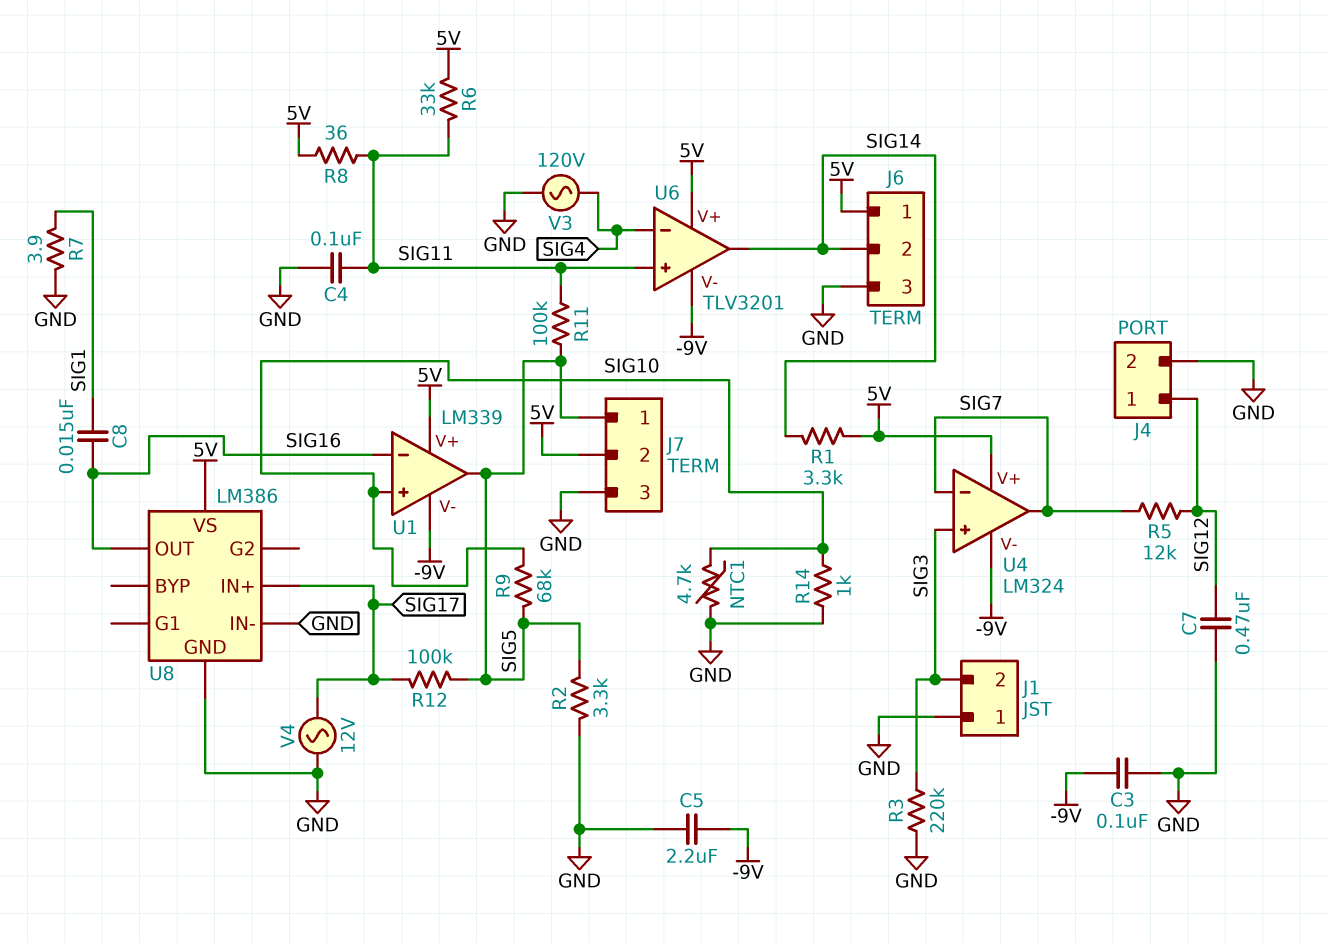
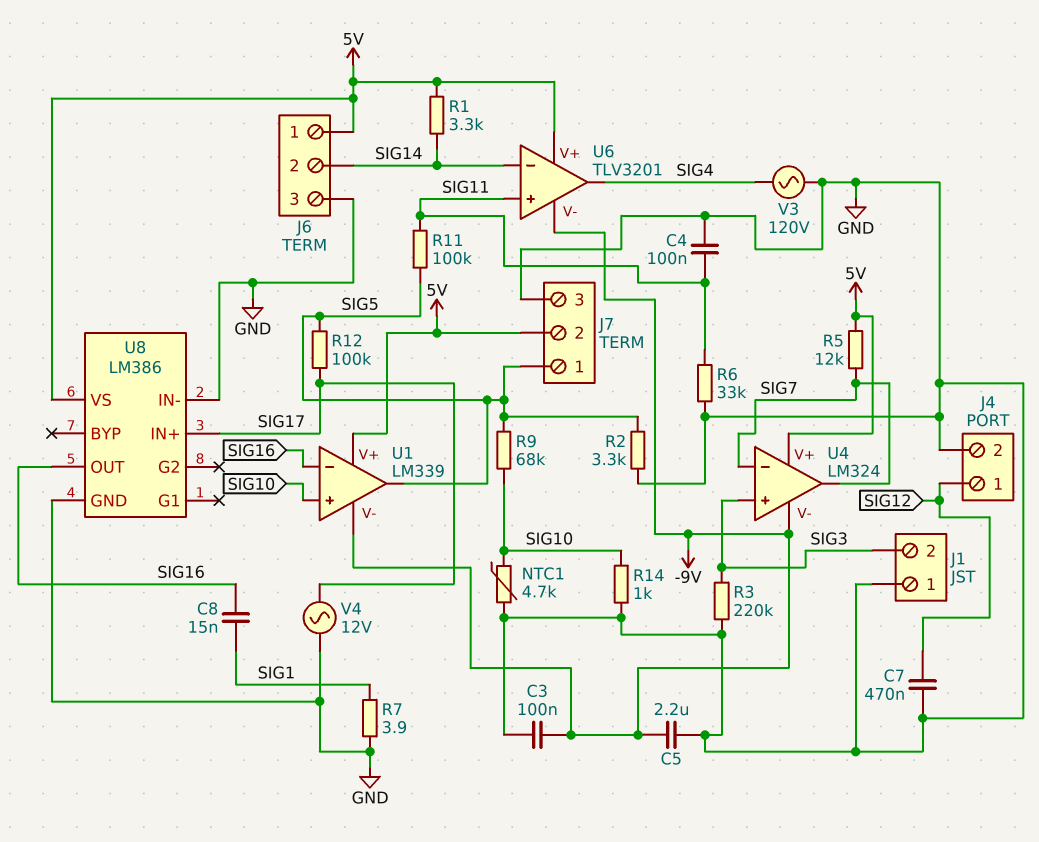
R5: 12k (SIG7, SIG12) -> 12k (5V, SIG7)
R6: 33k (5V, SIG11) -> 33k (GND, SIG11)
R8: 36 (5V, SIG11) -> none
U6 pin in-: SIG4 -> SIG14
U6 pin out: SIG14 -> SIG4

